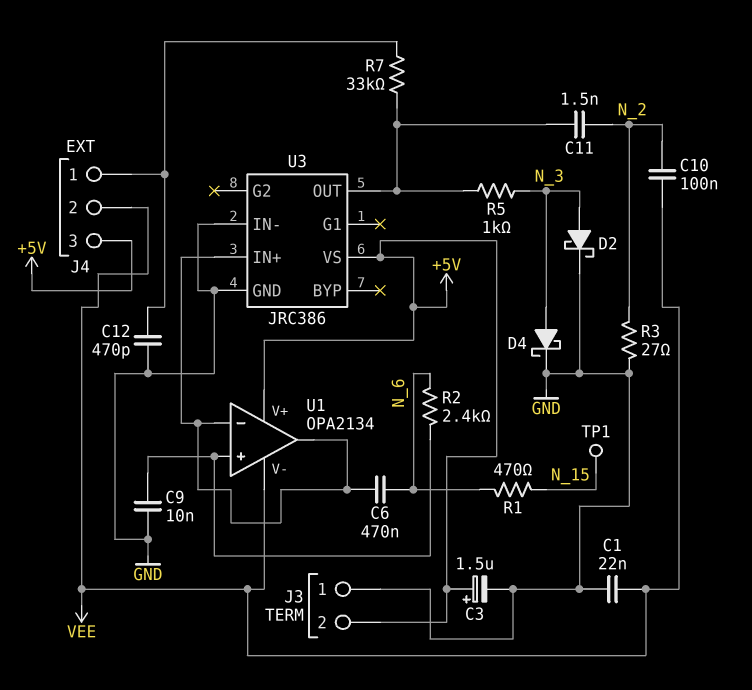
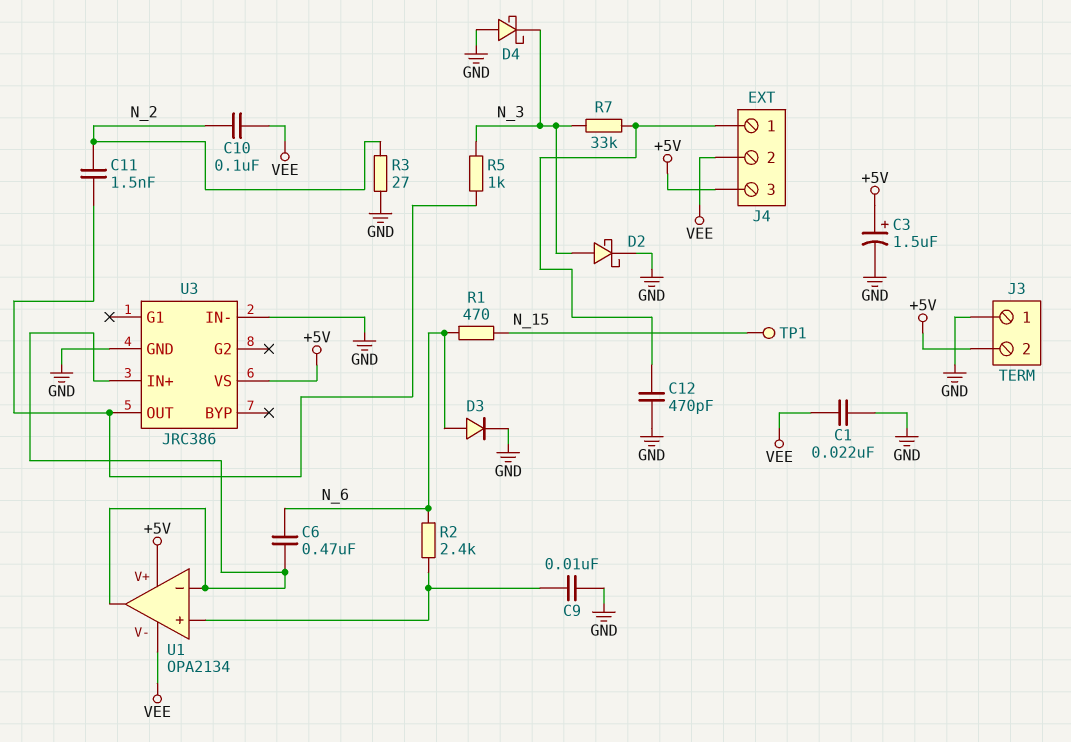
D3: none -> diode (A N_6, K GND)
D4: schottky (A N_3, K GND) -> schottky (A GND, K N_3)
R7: 33k (J4/1, U3/OUT) -> 33k (J4/1, N_3)

